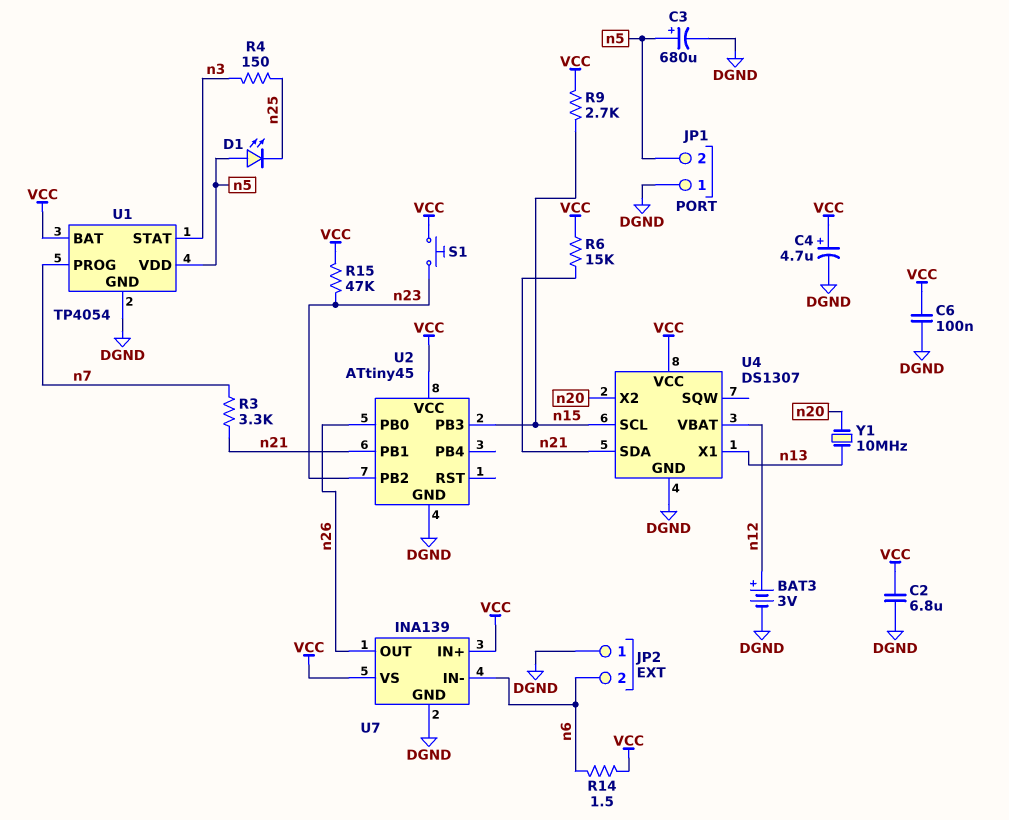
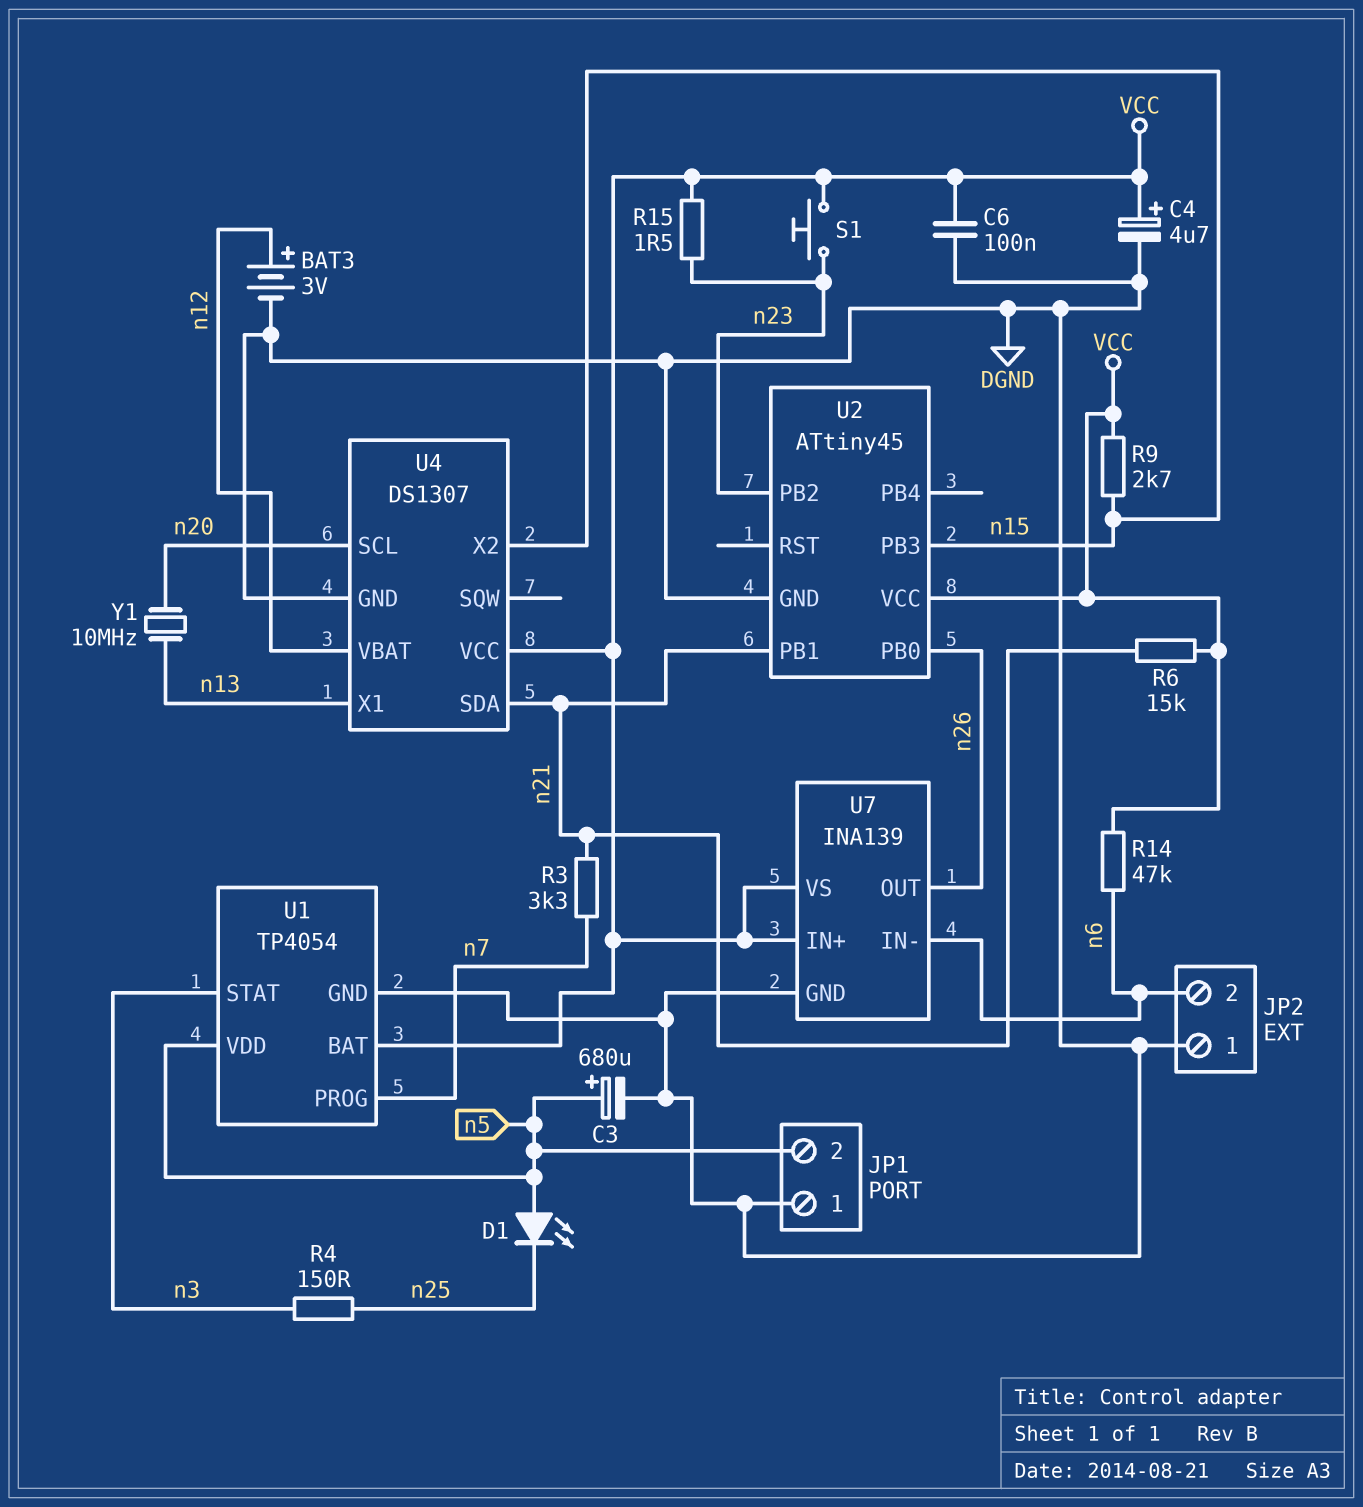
C2: 6.8uF (DGND, VCC) -> none
R14: 1.5 (VCC, n6) -> 47k (VCC, n6)
R15: 47k (VCC, n23) -> 1.5 (VCC, n23)
U4 pin SCL: n15 -> n20
U4 pin X2: n20 -> n15

